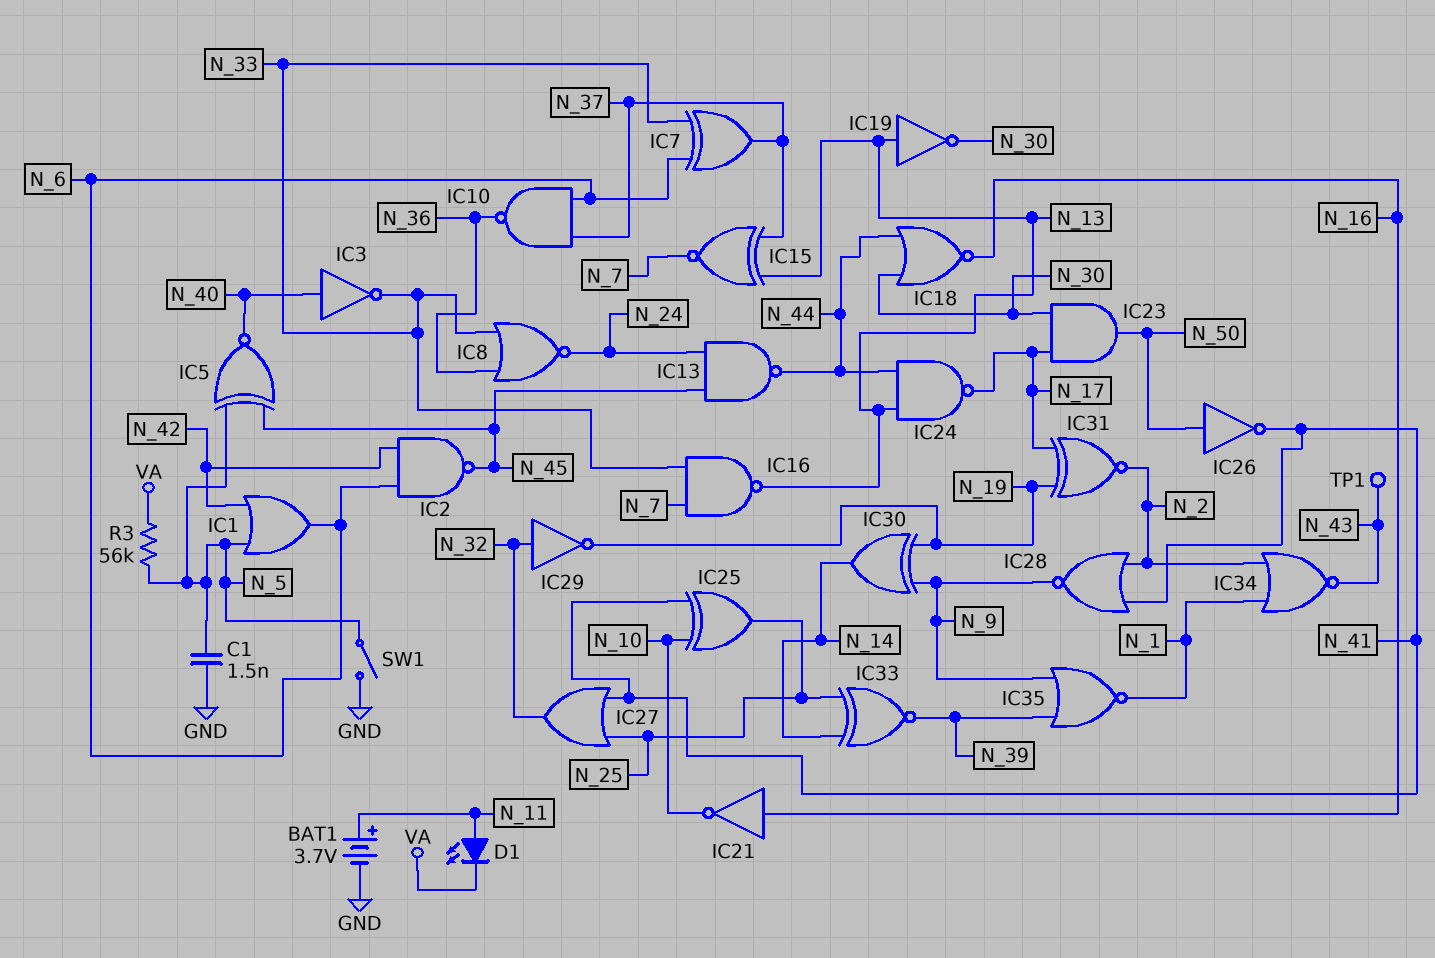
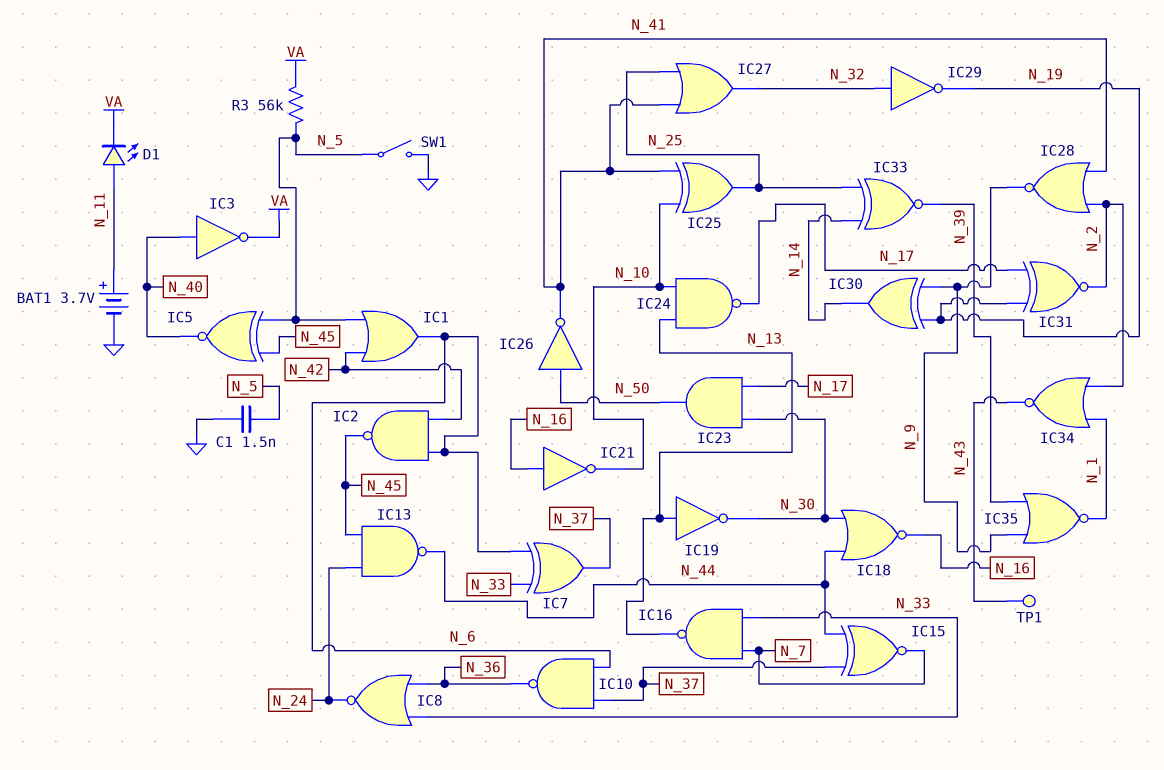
IC3: NOT (in N_40, out N_33) -> NOT (in N_40, out VA)
IC15: XNOR (in N_13, in N_37, out N_7) -> XNOR (in N_37, in N_44, out N_7)
IC24: NAND (in N_13, in N_44, out N_17) -> NAND (in N_10, in N_13, out N_17)

